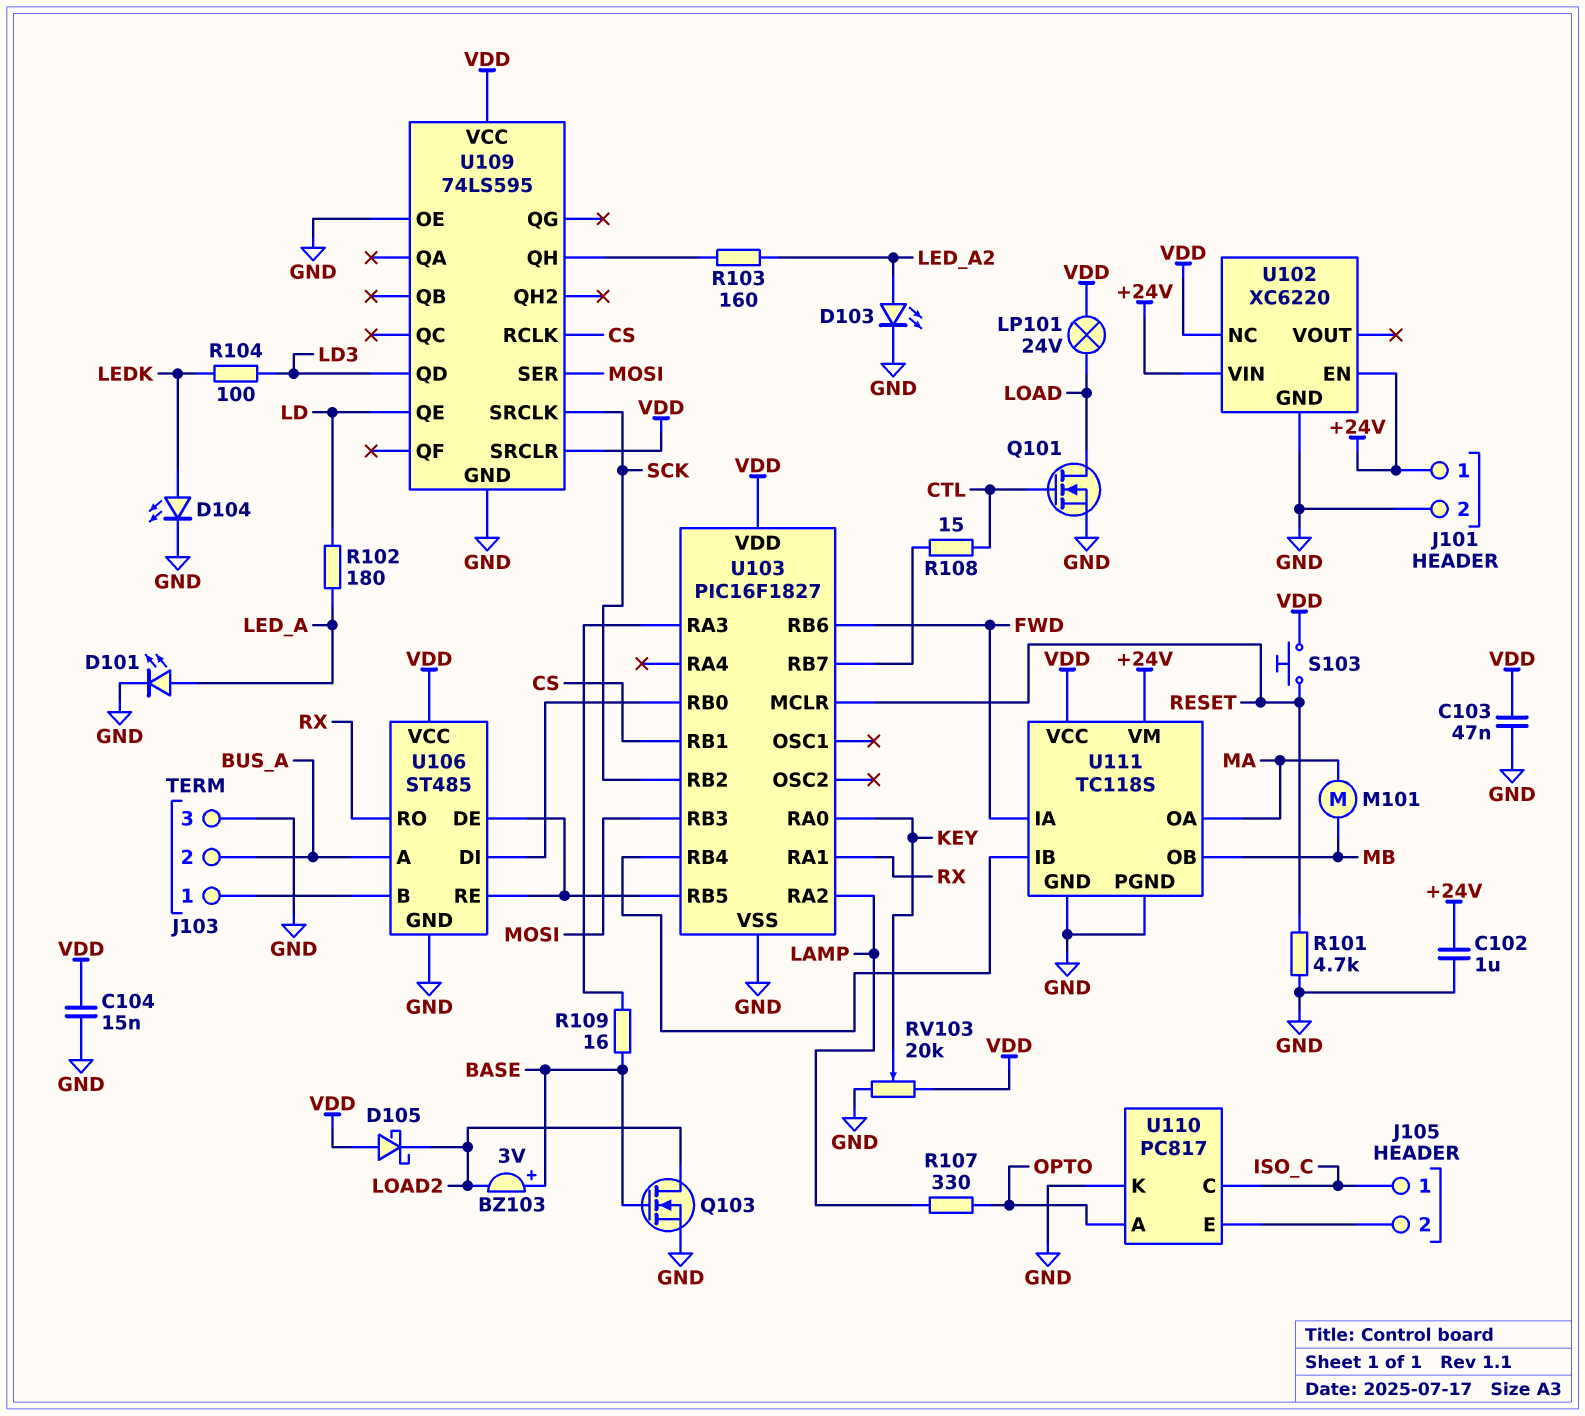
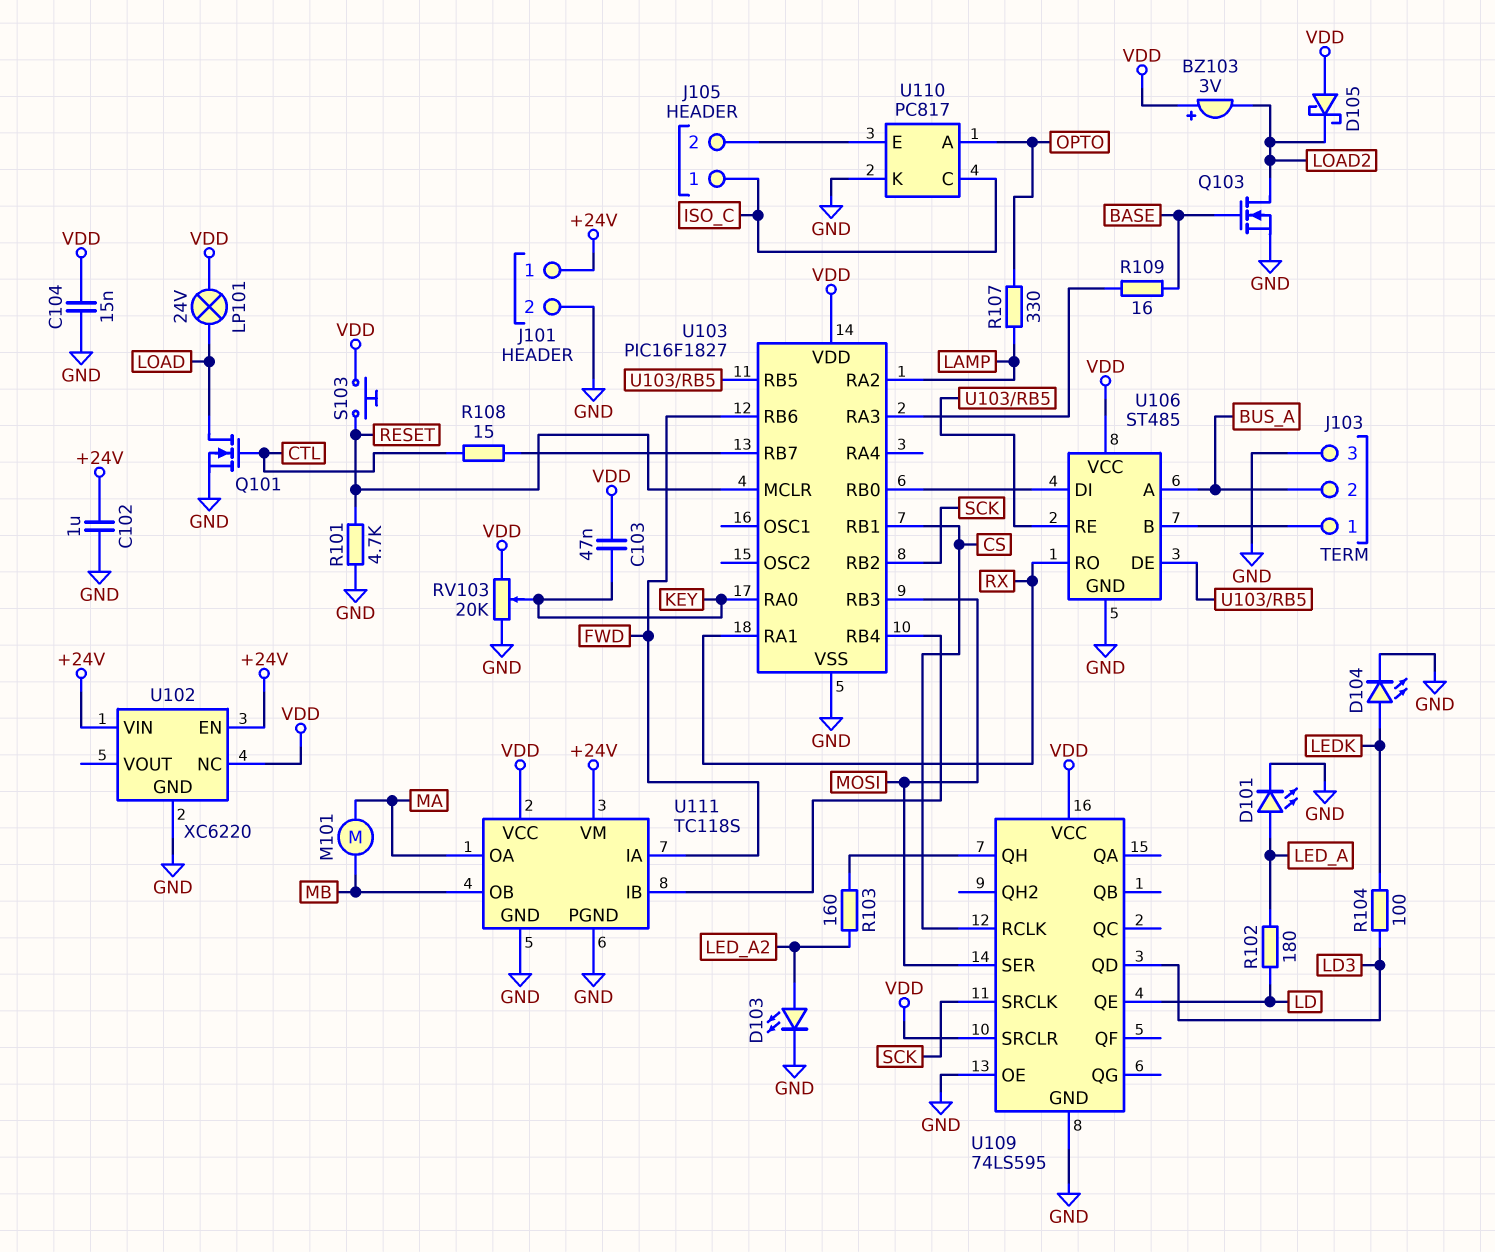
BZ103: buzzer 3V (plus BASE, minus LOAD2) -> buzzer 3V (plus VDD, minus LOAD2)
C103: 47nF (GND, VDD) -> 47nF (KEY, VDD)

